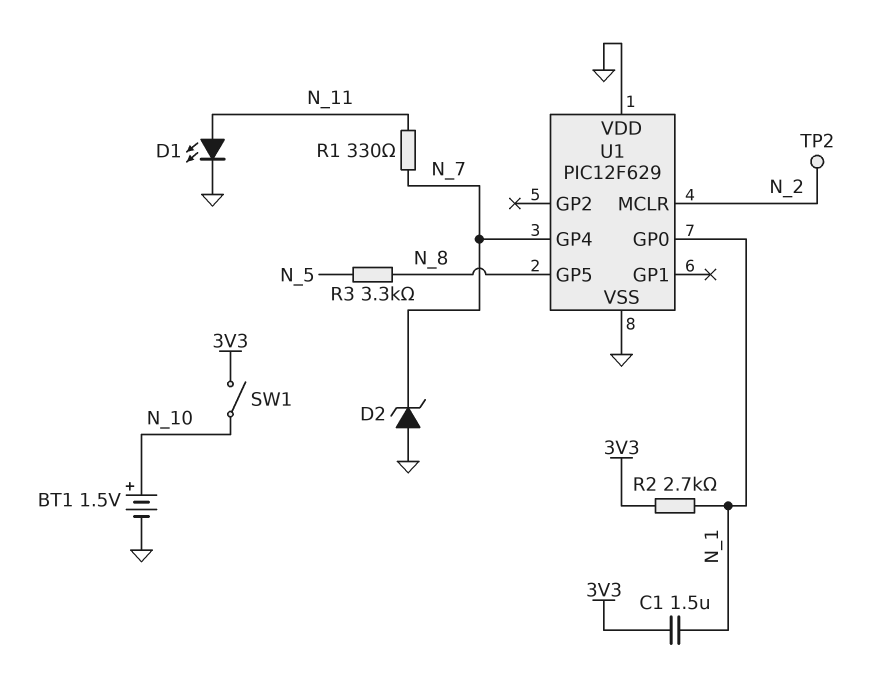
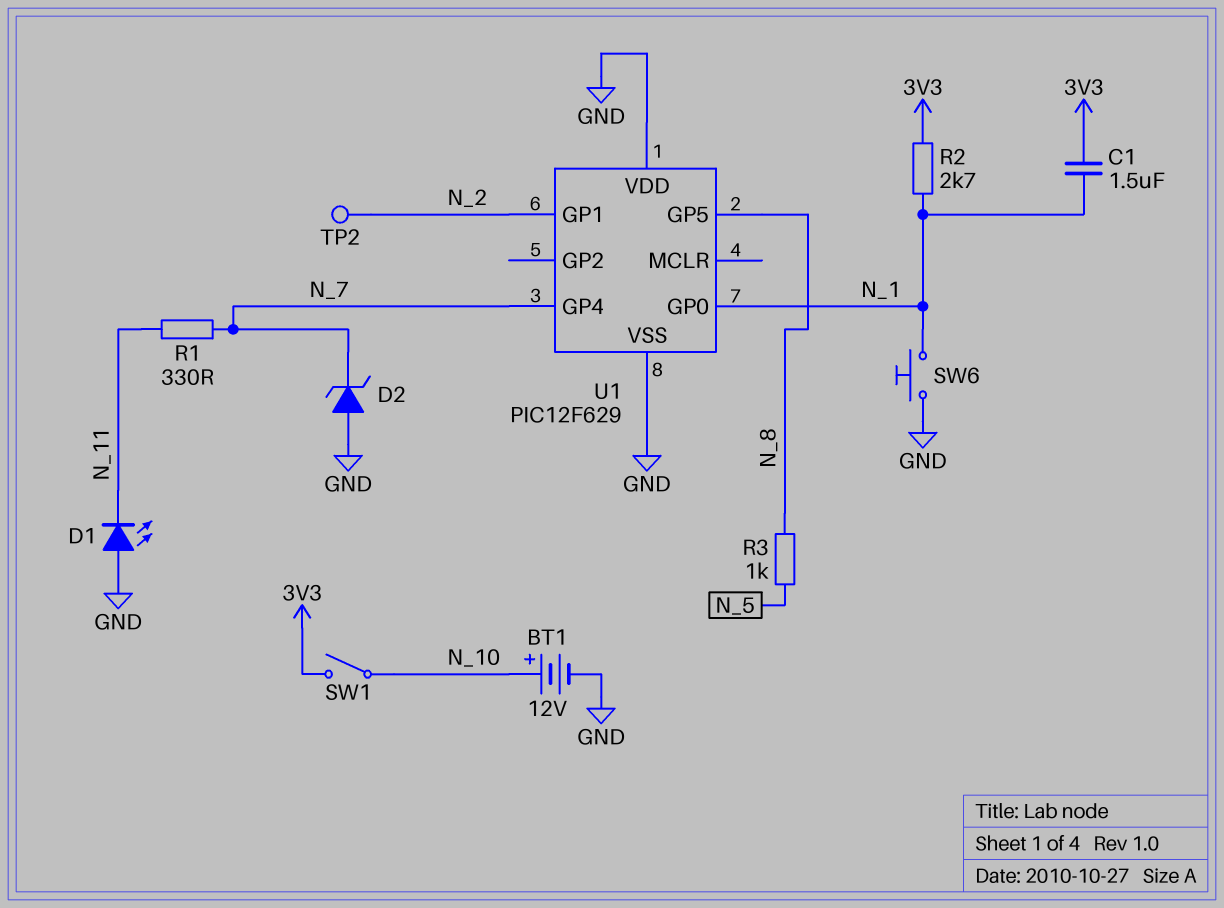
BT1: 1.5V (plus N_10, minus GND) -> 12V (plus N_10, minus GND)
D1: LED (A N_11, K GND) -> LED (A GND, K N_11)
R3: 3.3k (N_5, N_8) -> 1k (N_5, N_8)
SW6: none -> button (GND, N_1)
U1 pin GP1: none -> N_2
U1 pin MCLR: N_2 -> none

